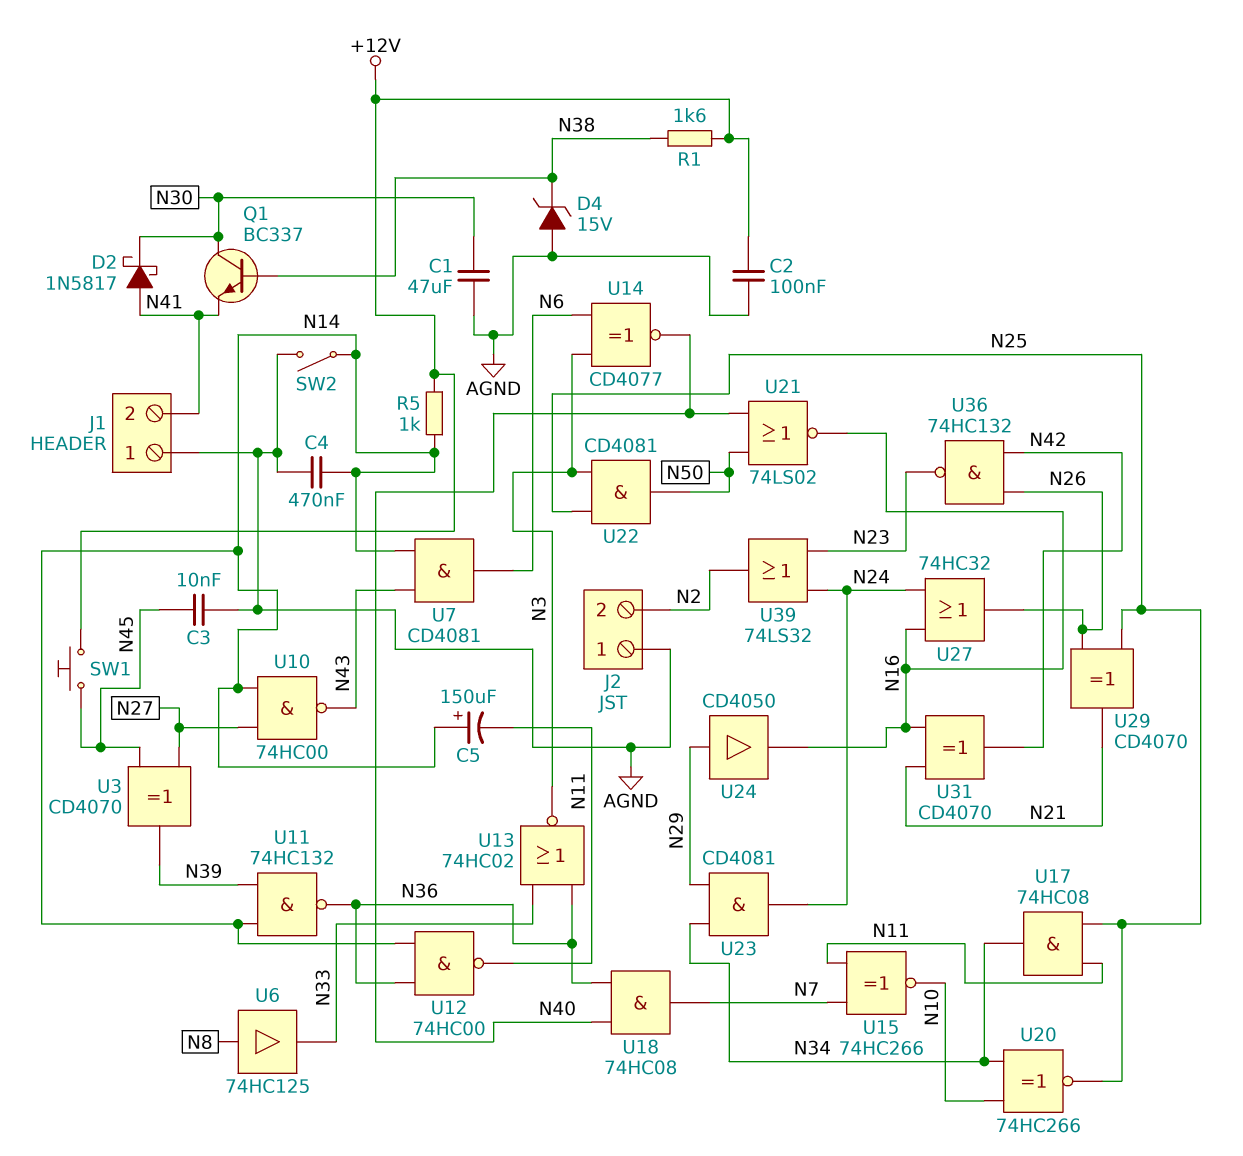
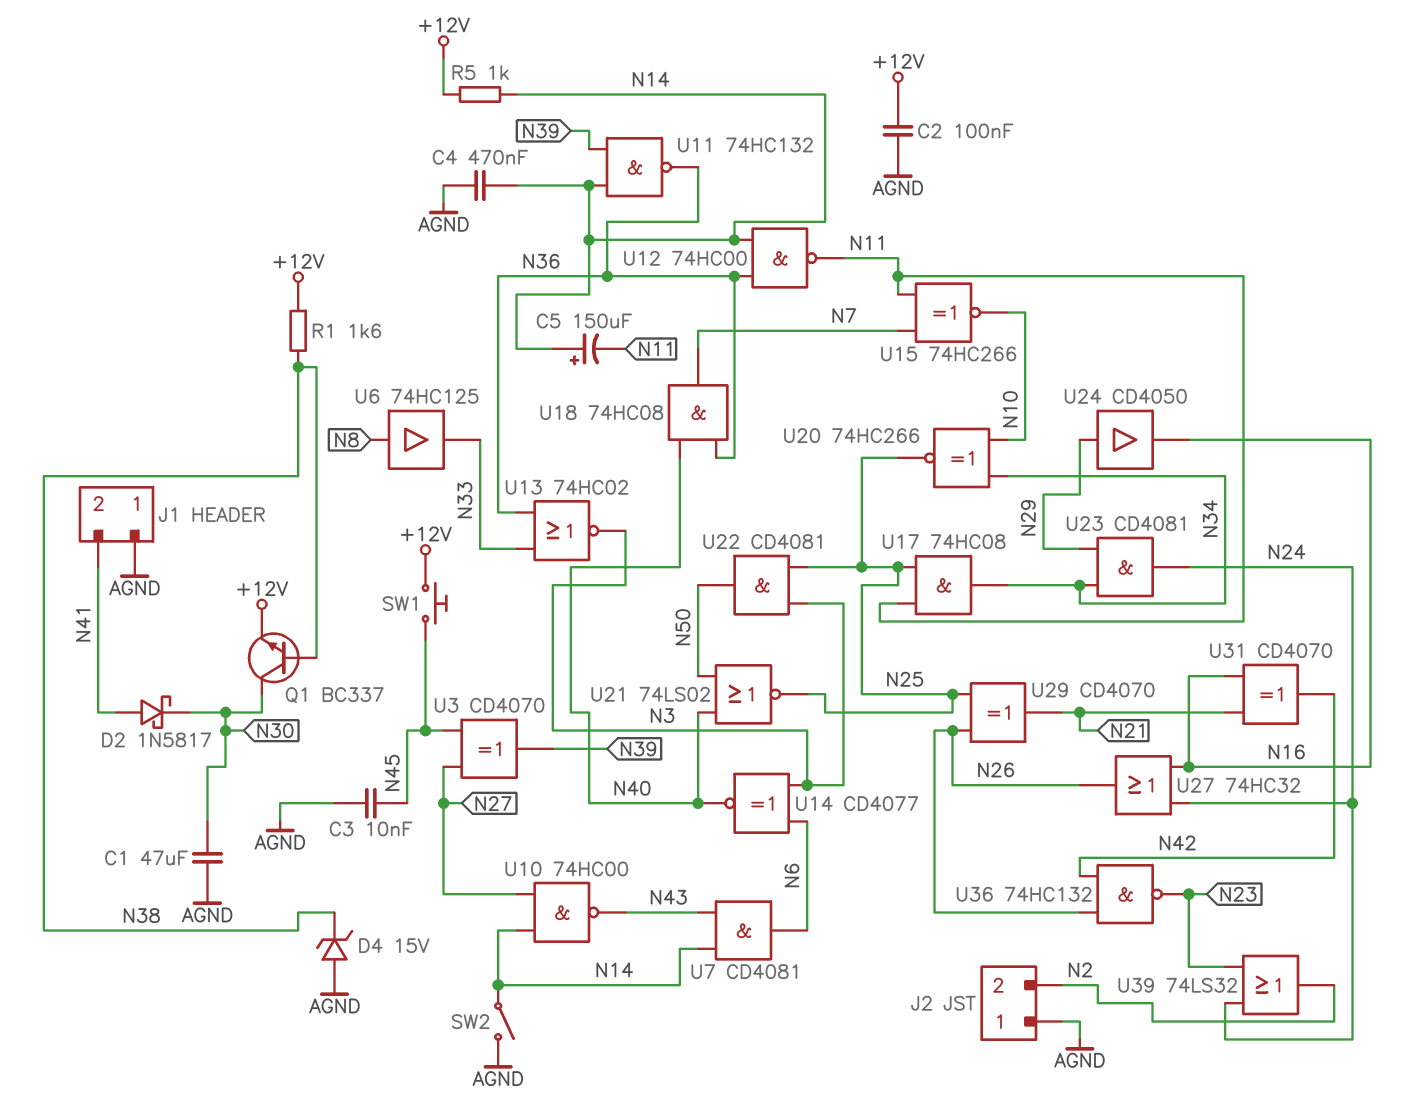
Q1: NPN BC337 (B N38, C N30, E N41) -> NPN BC337 (B N38, C N30, E +12V)
U21: NOR 74LS02 (in N40, in N50, out N16) -> NOR 74LS02 (in N40, in N50, out N25)

